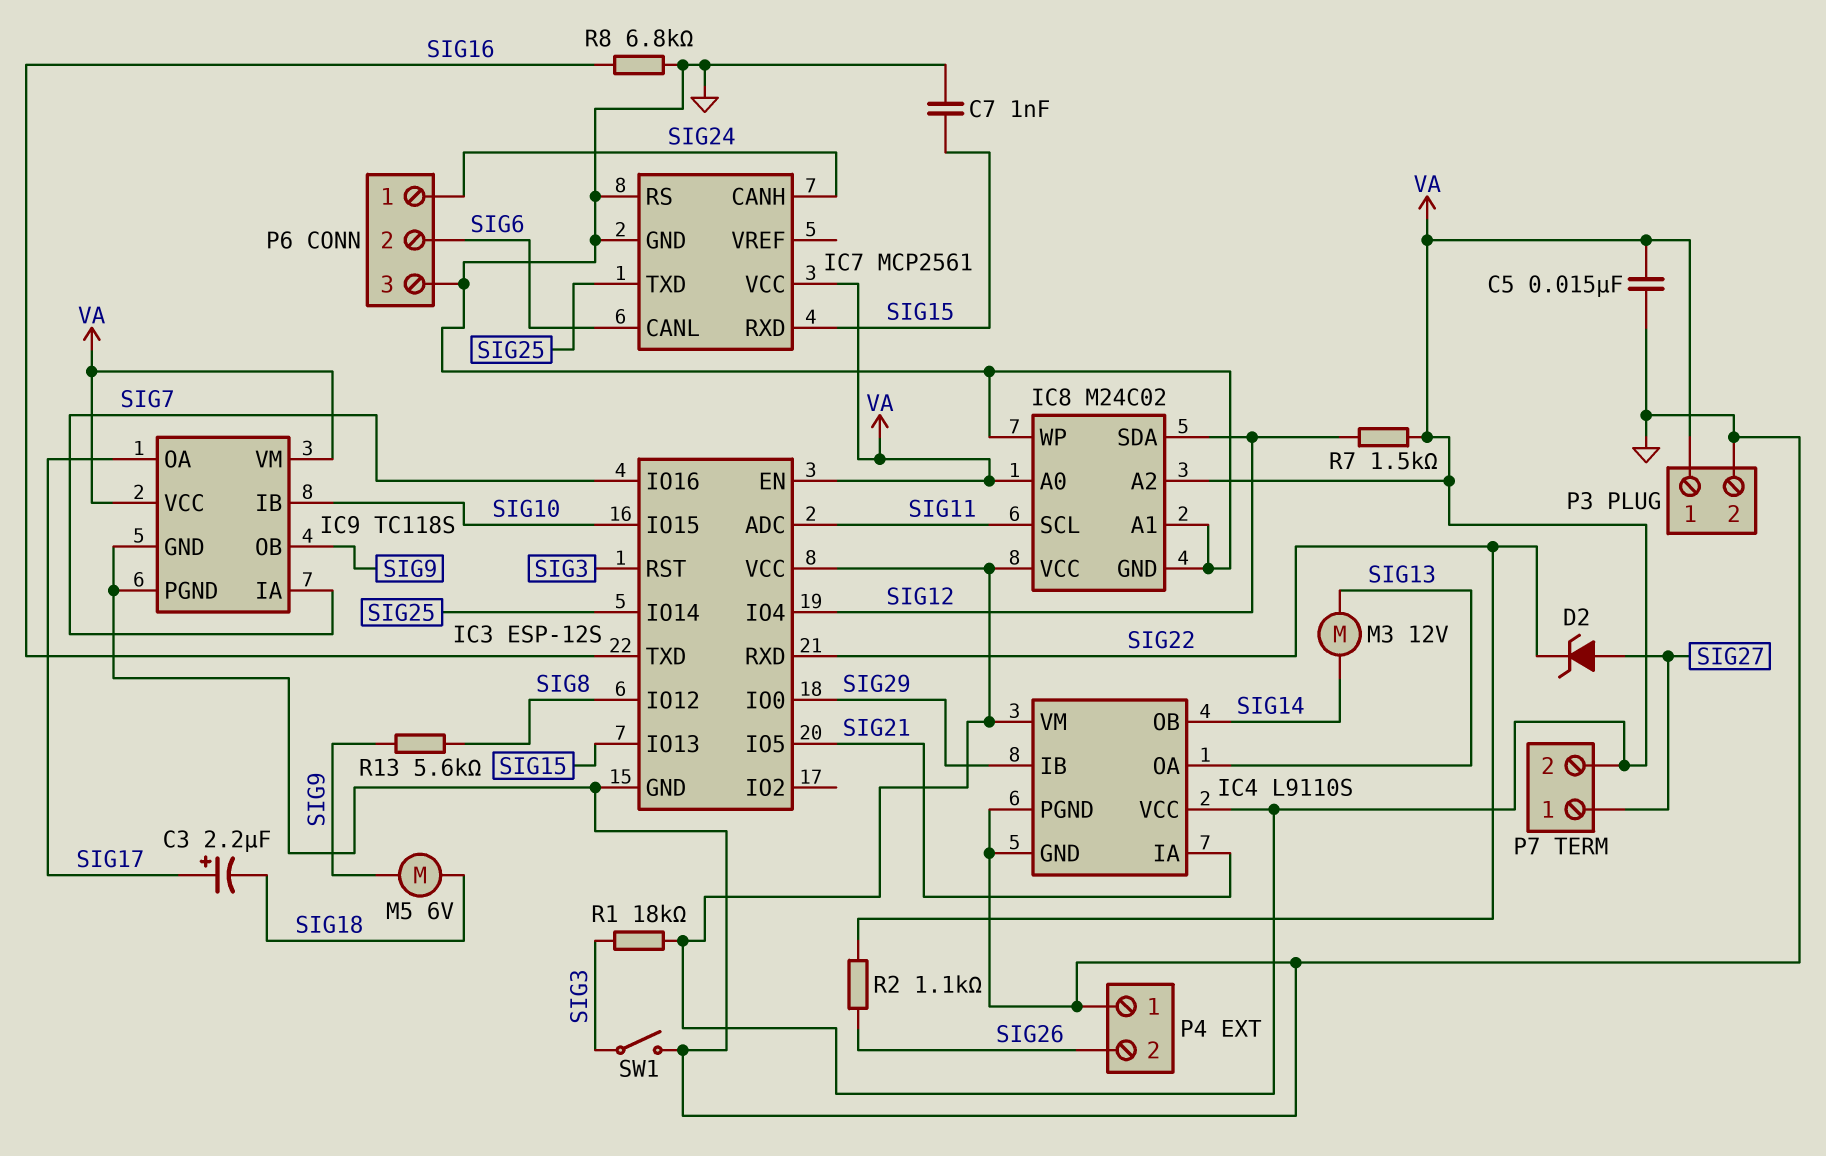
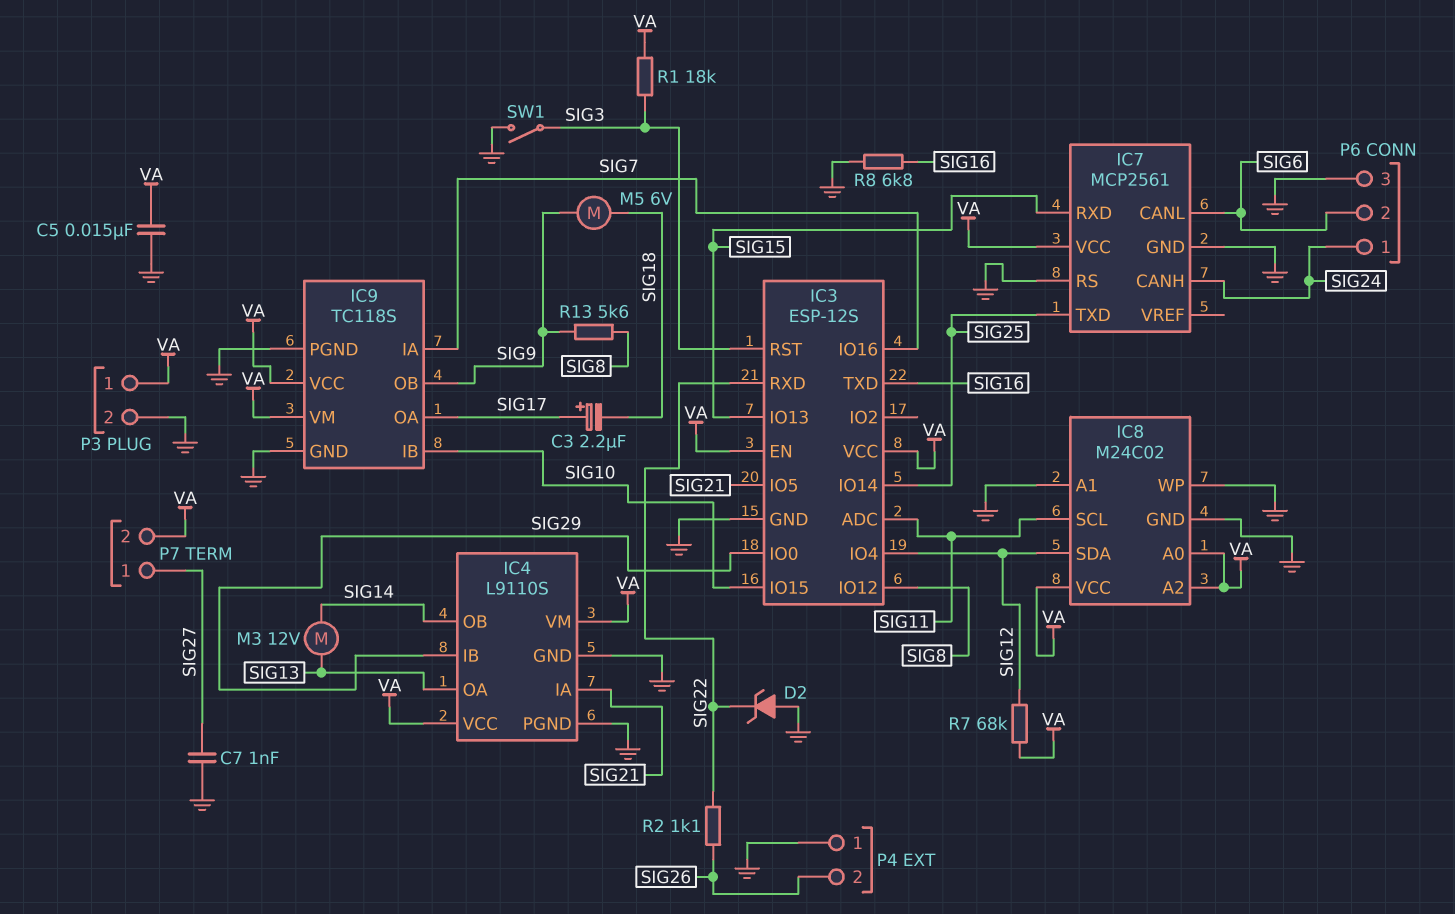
C7: 1nF (GND, SIG15) -> 1nF (GND, SIG27)
D2: zener (A SIG27, K SIG22) -> zener (A GND, K SIG22)
R7: 1.5k (SIG12, VA) -> 68k (SIG12, VA)

